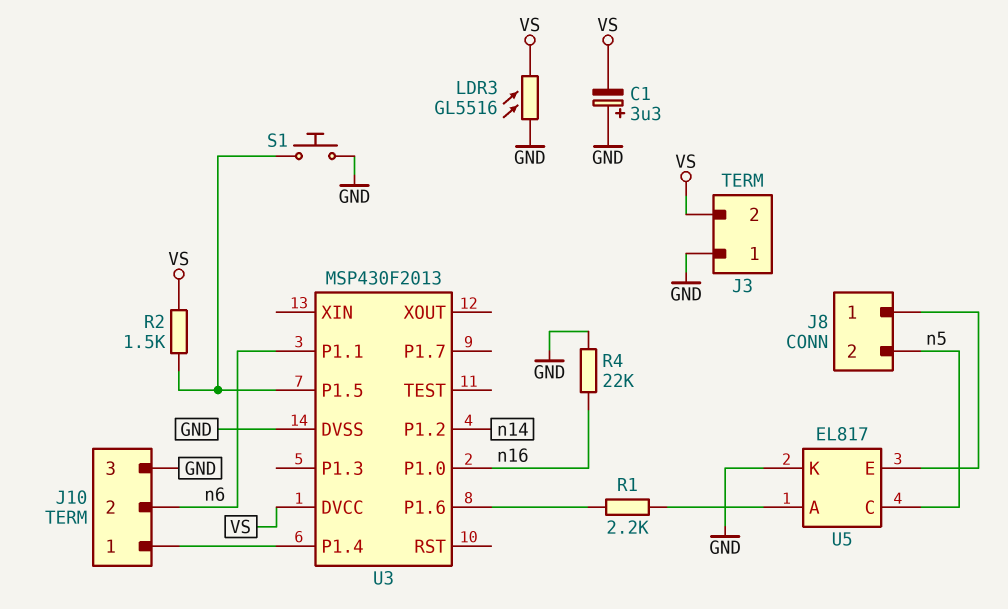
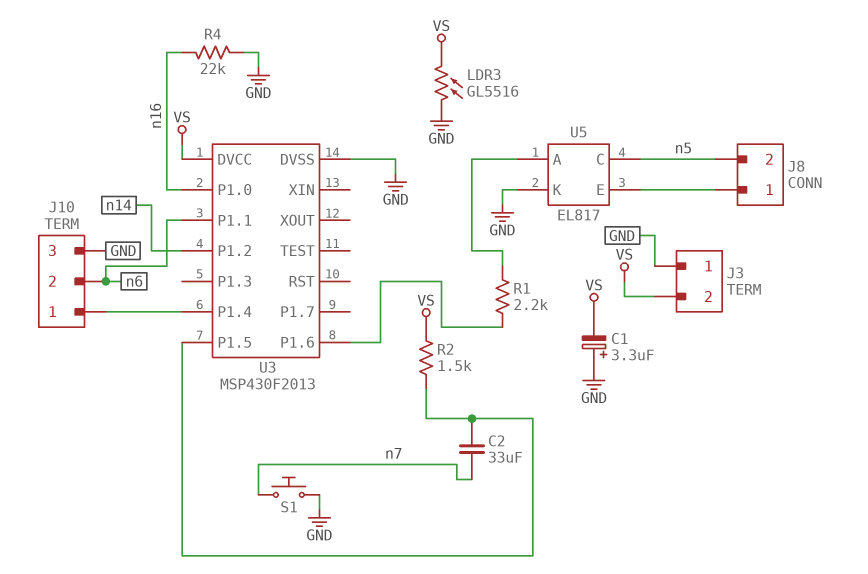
C2: none -> 33uF (U3/P1.5, n7)
S1: button (GND, U3/P1.5) -> button (GND, n7)

